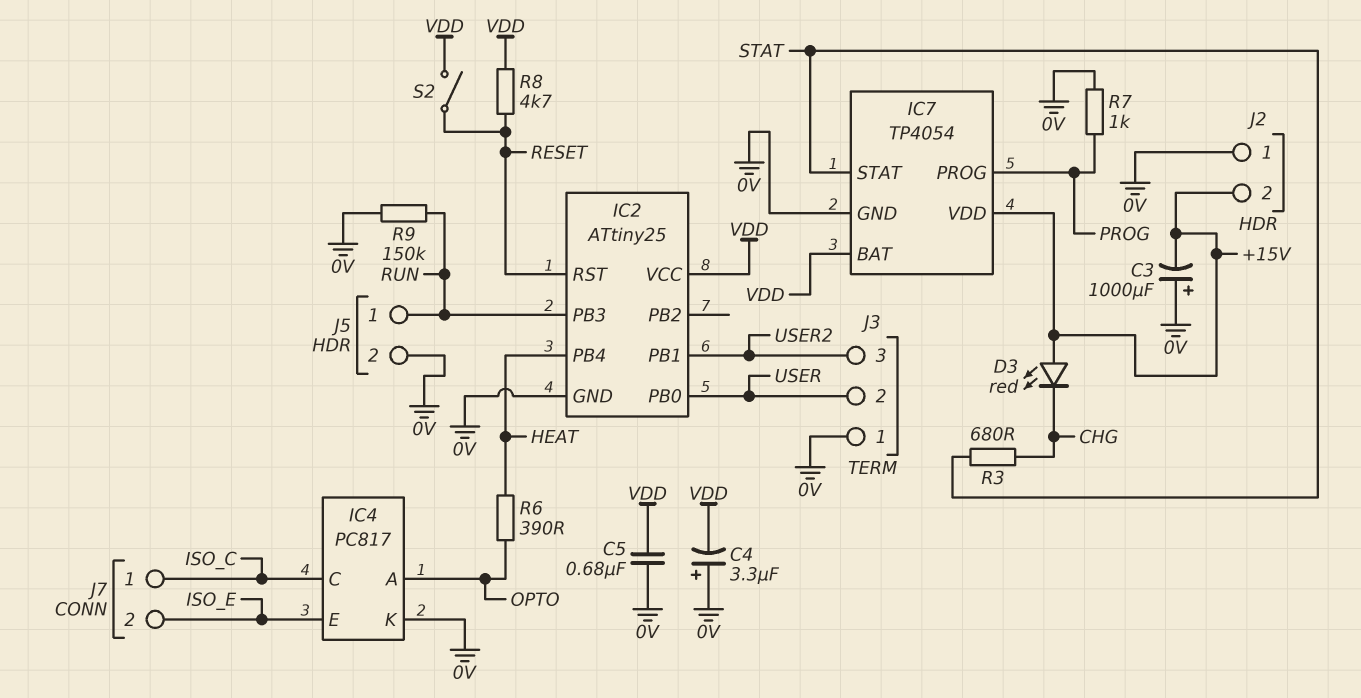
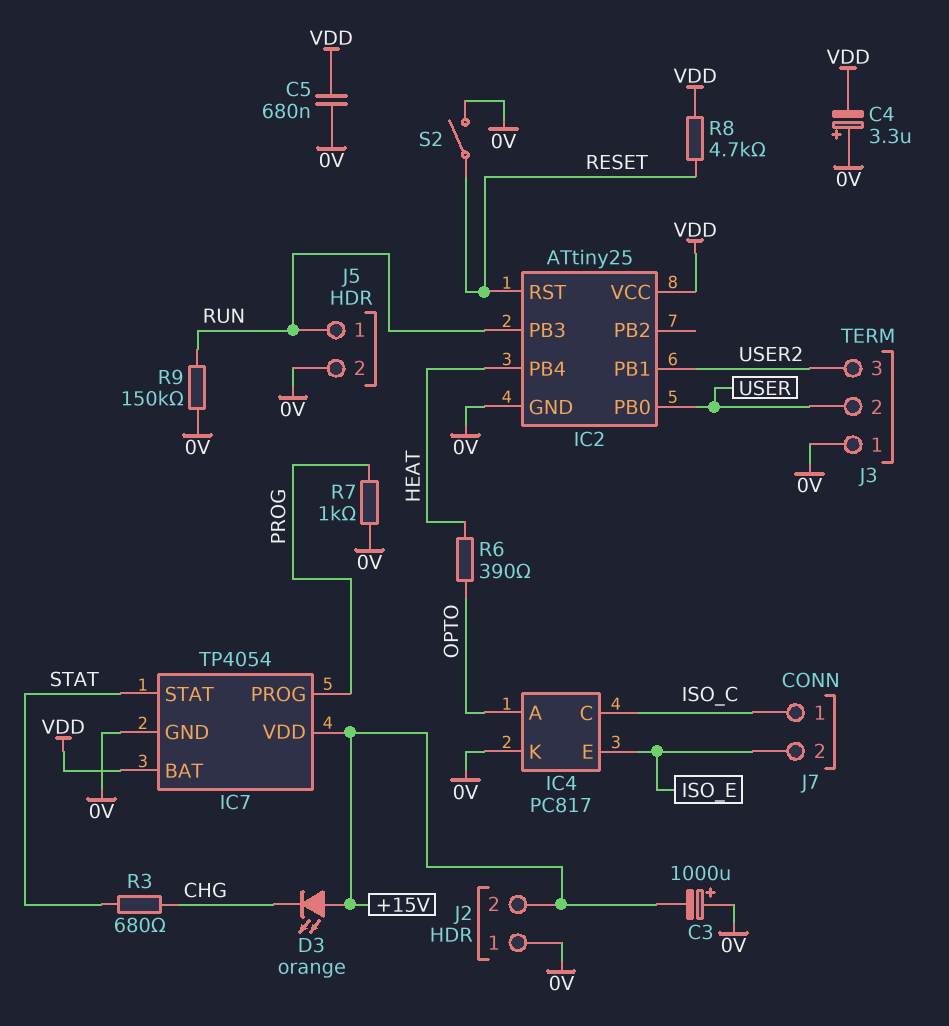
D3: LED red (A +15V, K CHG) -> LED orange (A +15V, K CHG)
S2: switch (RESET, VDD) -> switch (0V, RESET)

